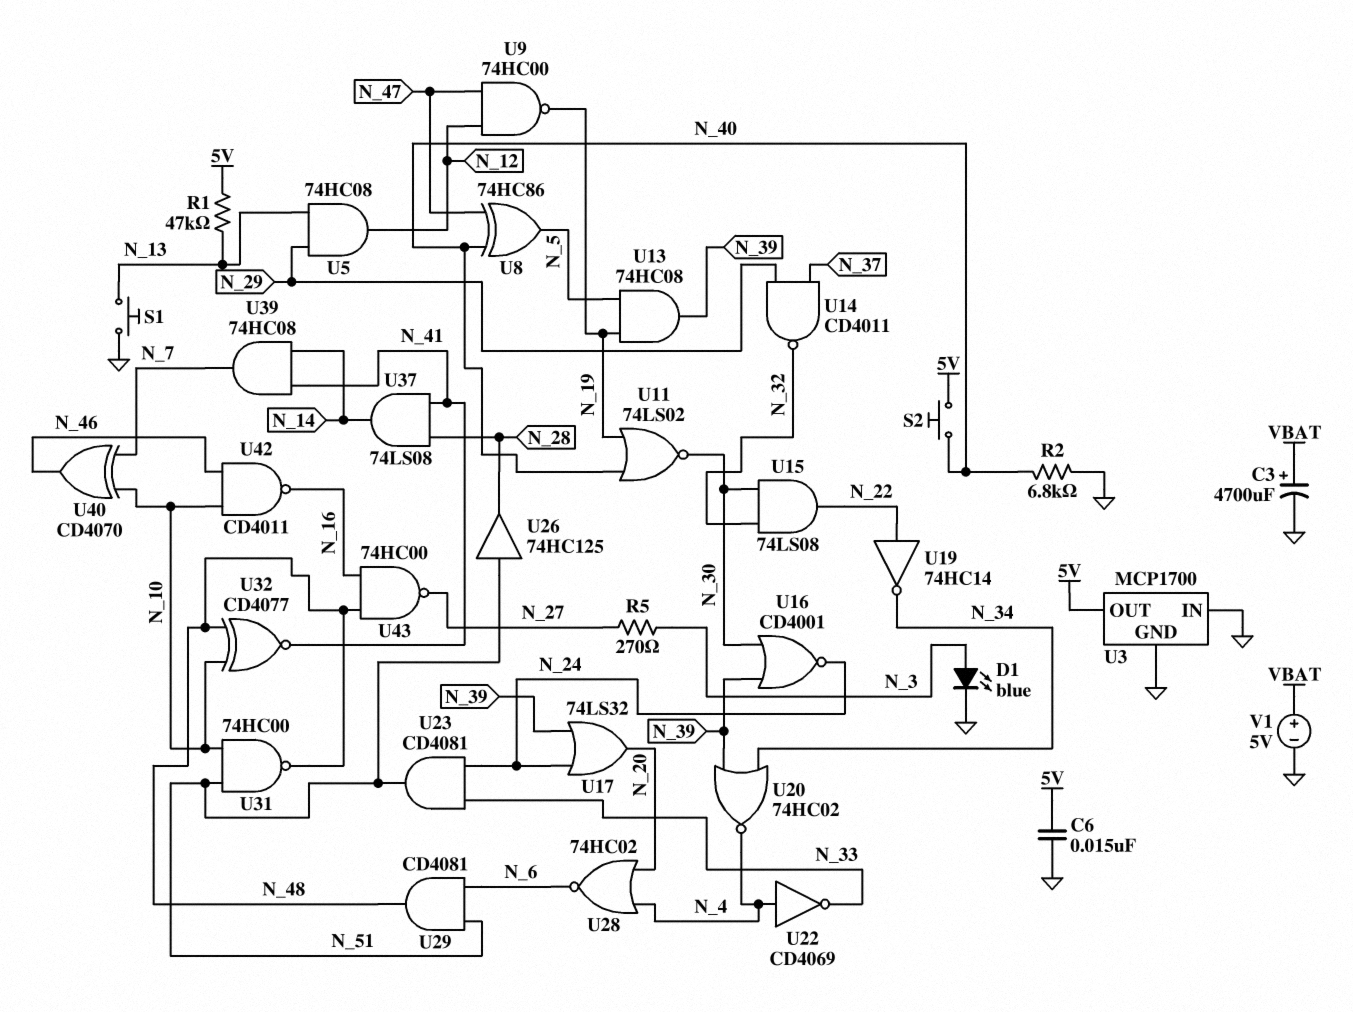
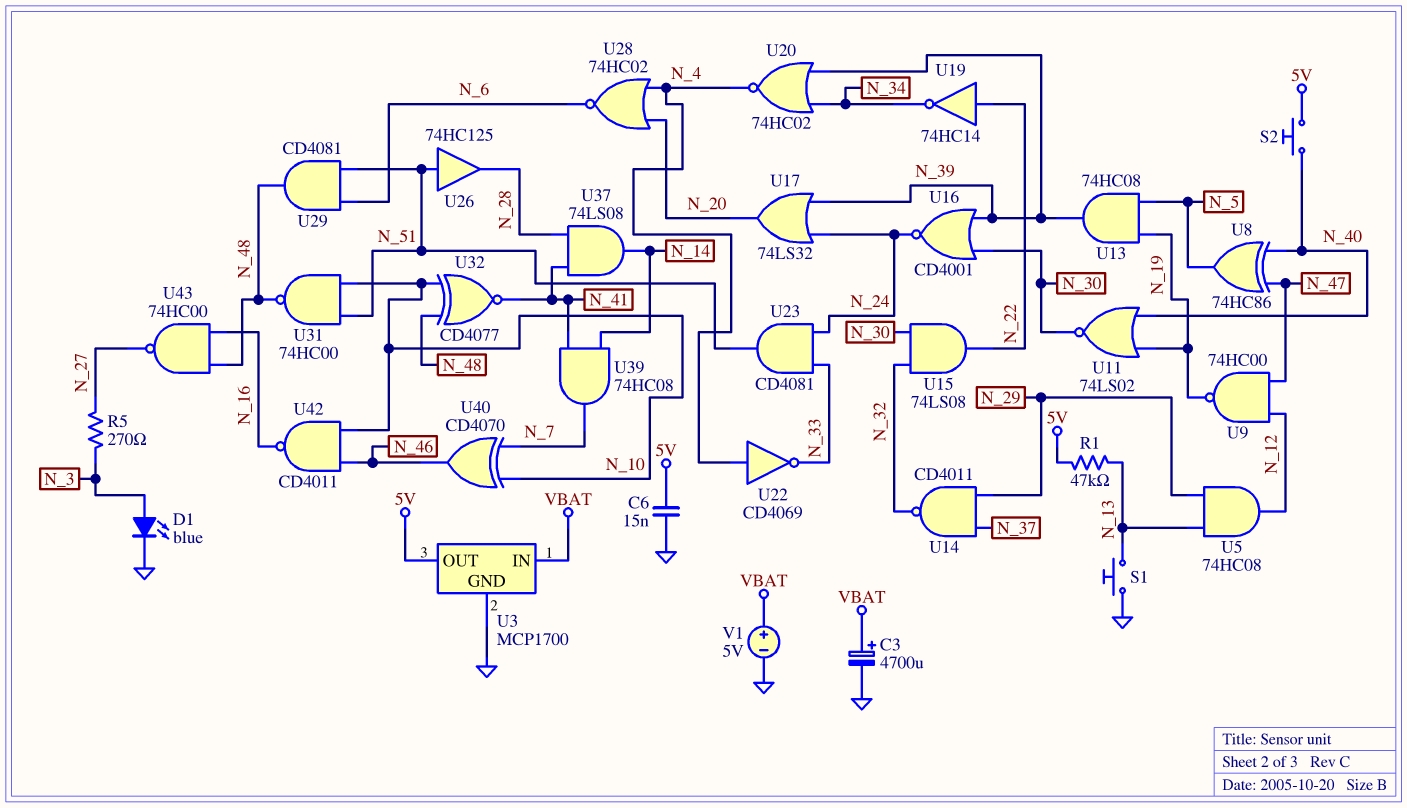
R2: 6.8k (GND, N_40) -> none
U3 pin IN: GND -> VBAT

